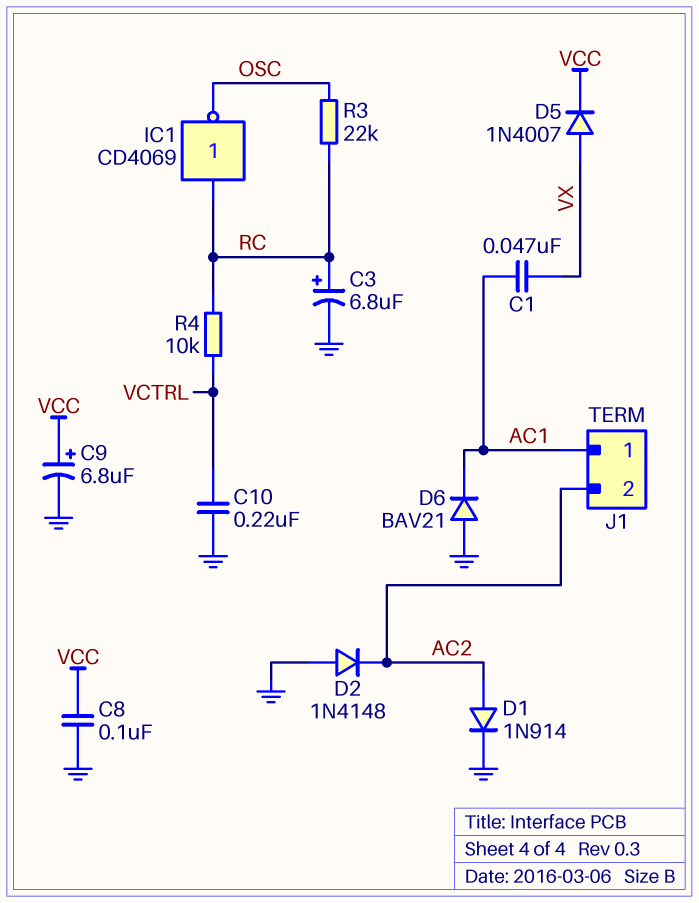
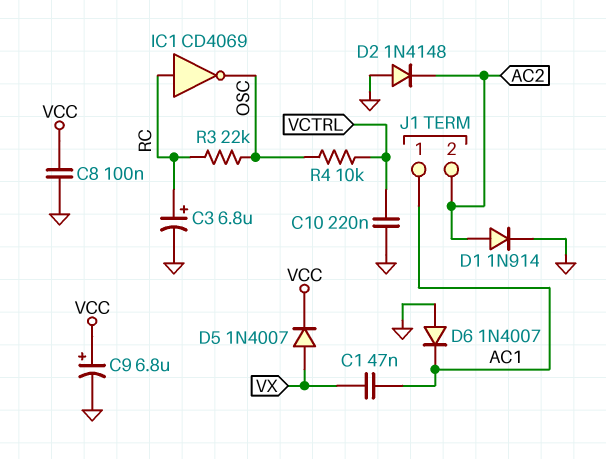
D6: diode BAV21 (A GND, K AC1) -> diode 1N4007 (A GND, K AC1)
R4: 10k (RC, VCTRL) -> 10k (OSC, VCTRL)

